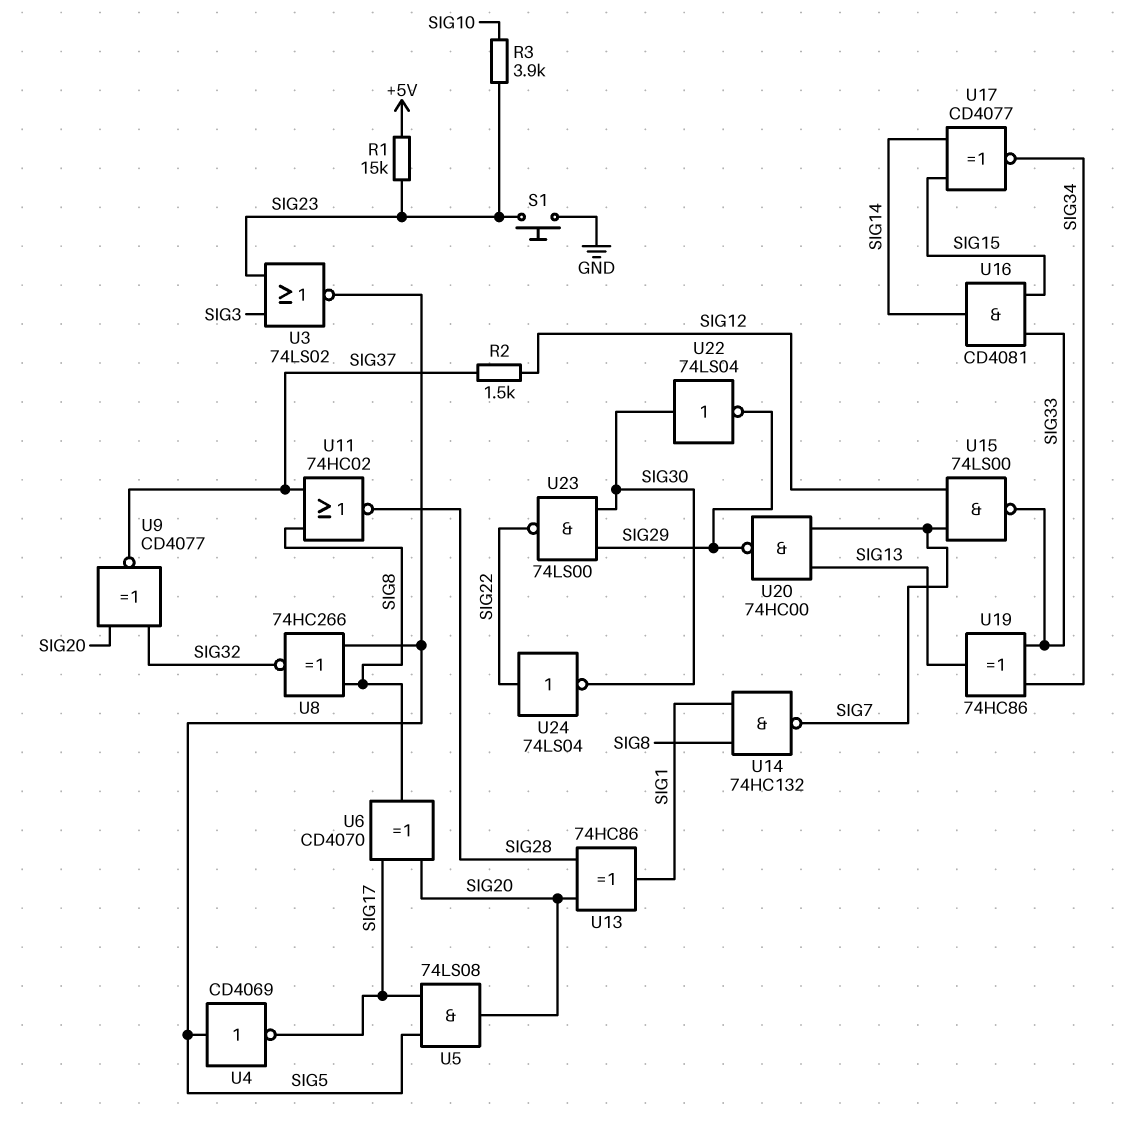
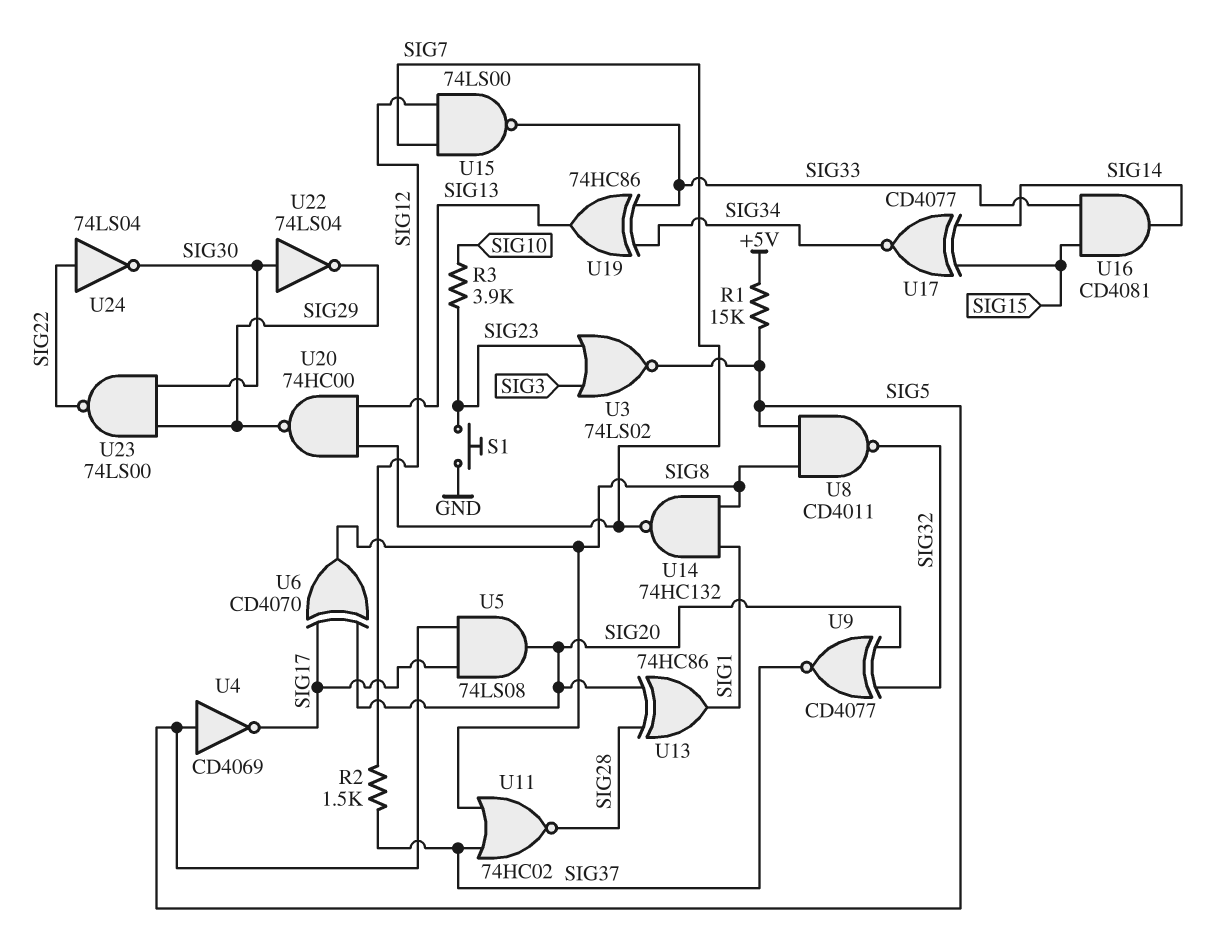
R1: 15k (+5V, SIG23) -> 15k (+5V, SIG5)
U8: XNOR 74HC266 (in SIG5, in SIG8, out SIG32) -> NAND CD4011 (in SIG5, in SIG8, out SIG32)

